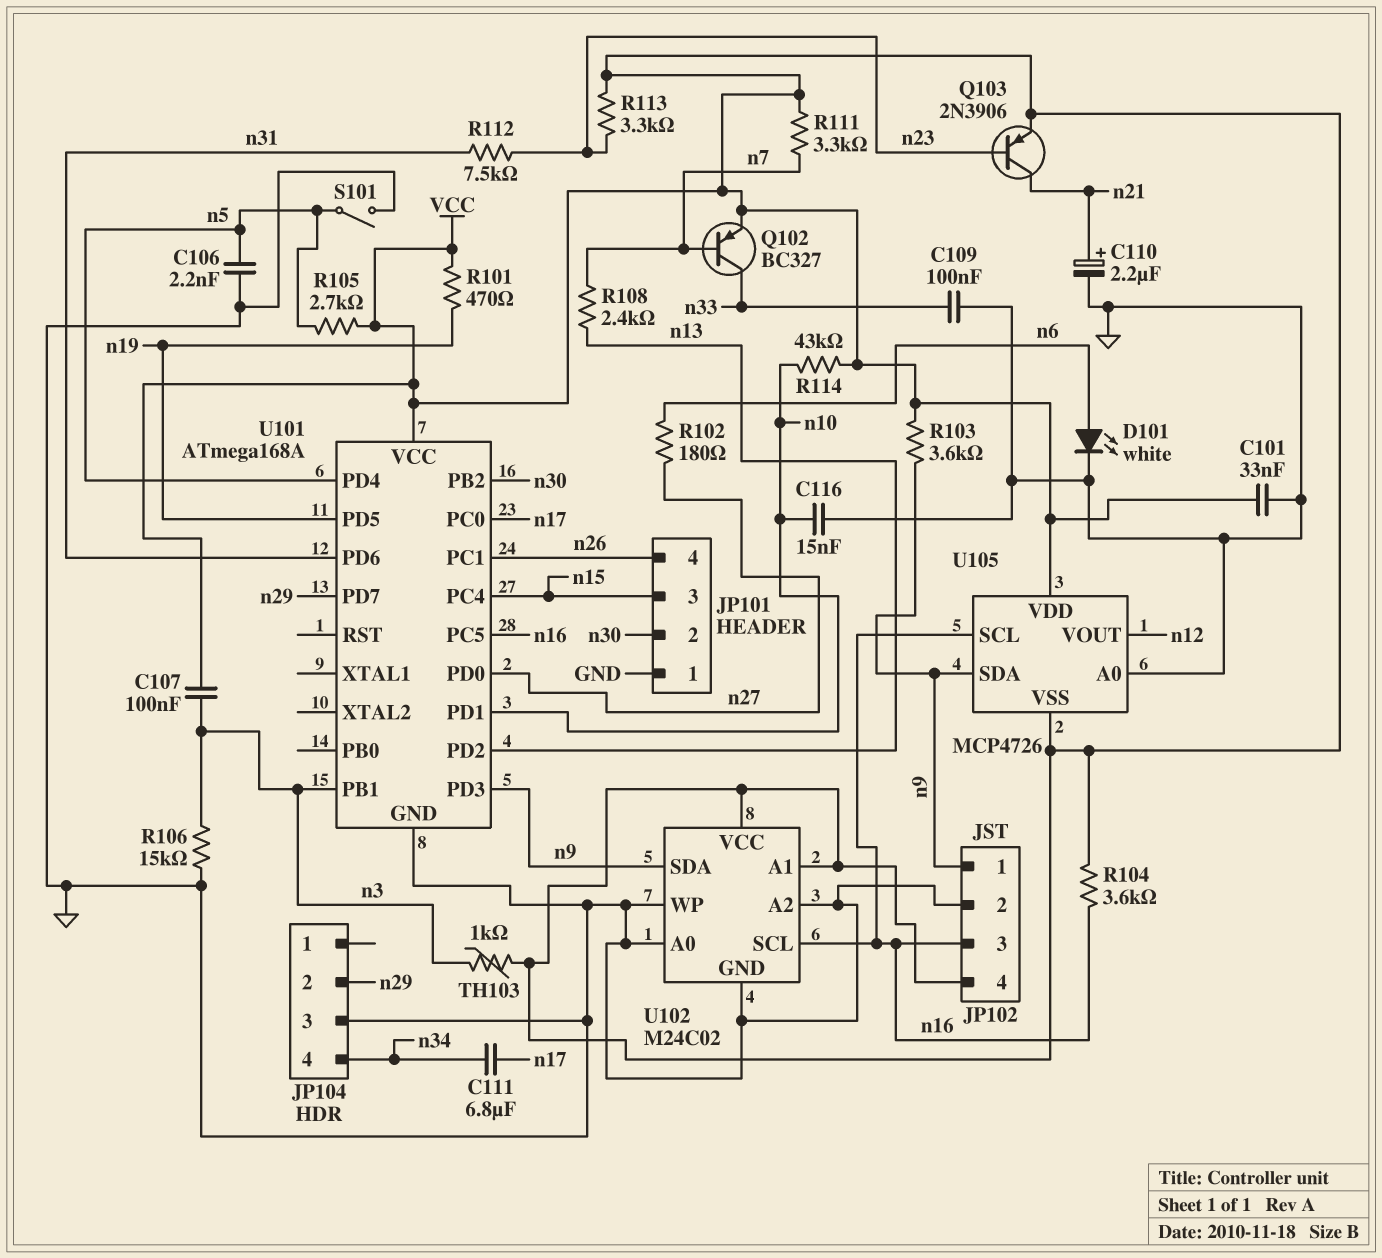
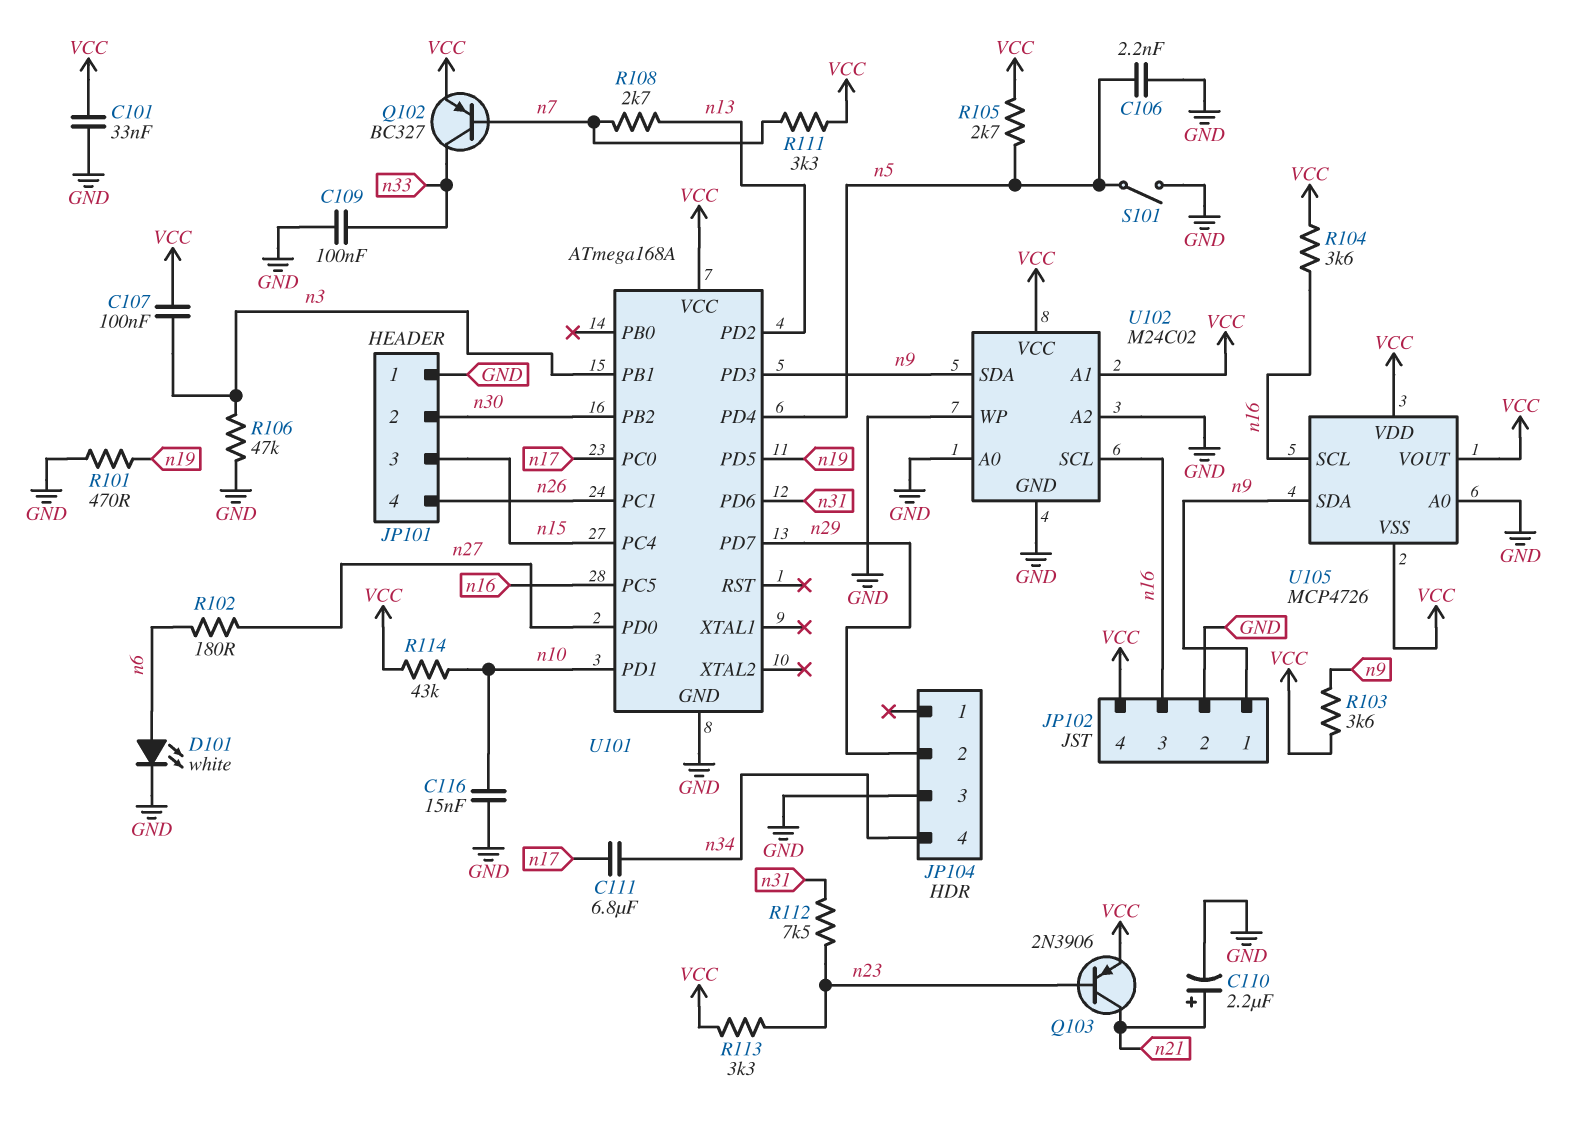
R101: 470 (VCC, n19) -> 470 (GND, n19)
R106: 15k (GND, n3) -> 47k (GND, n3)
R108: 2.4k (n7, n13) -> 2.7k (n7, n13)
TH103: 1k (VCC, n3) -> none
U105 pin VOUT: n12 -> VCC

